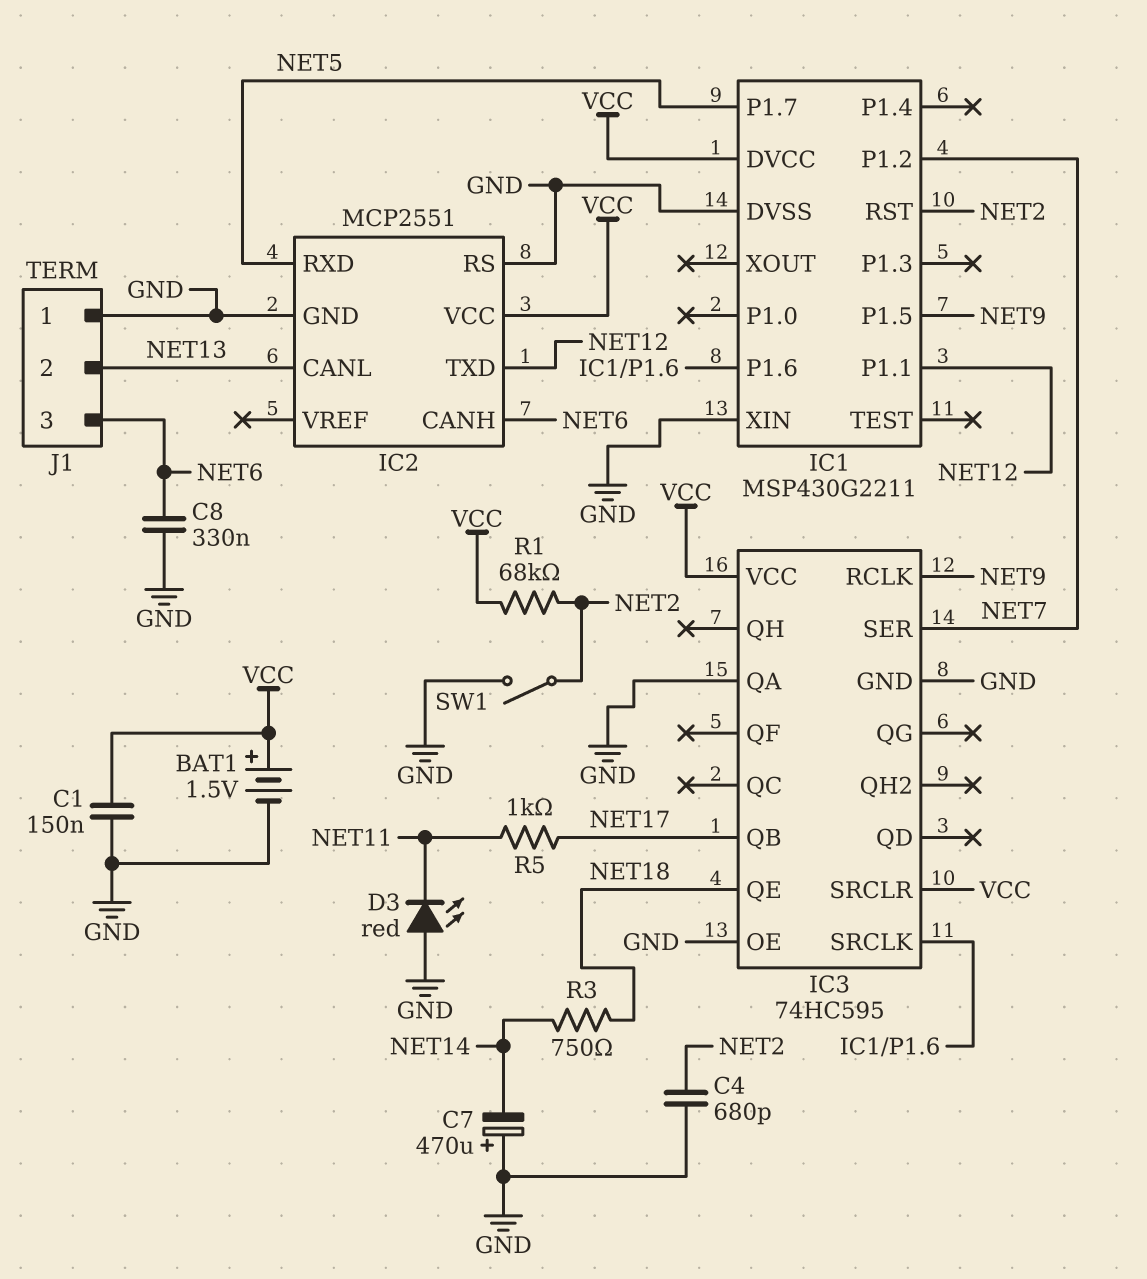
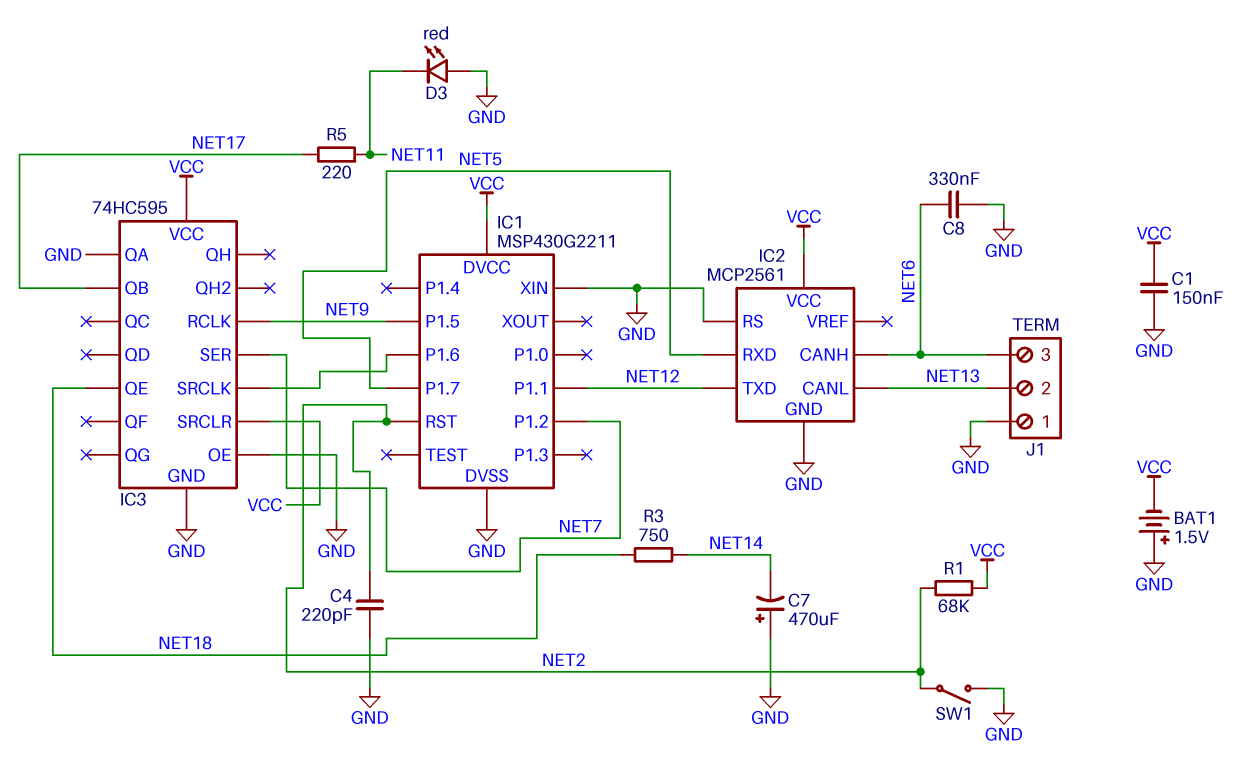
BAT1: 1.5V (plus VCC, minus GND) -> 1.5V (plus GND, minus VCC)
C4: 680pF (GND, NET2) -> 220pF (GND, NET2)
IC2: MCP2551 -> MCP2561
R5: 1k (NET11, NET17) -> 220 (NET11, NET17)

